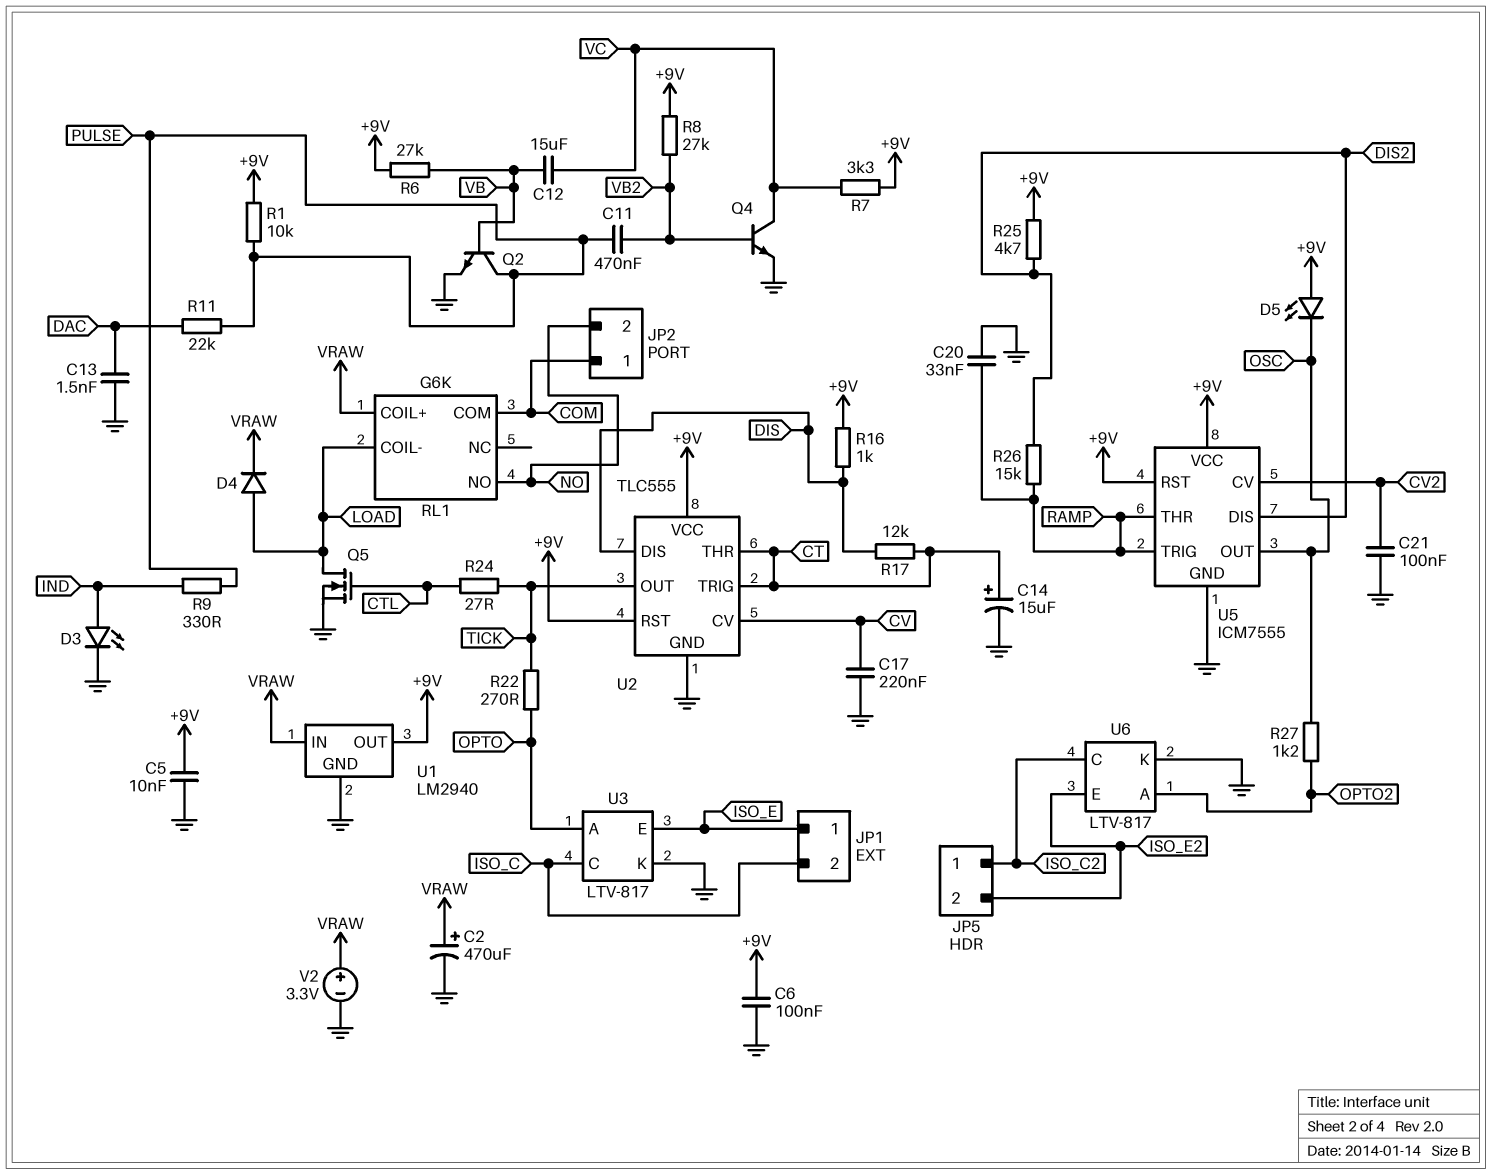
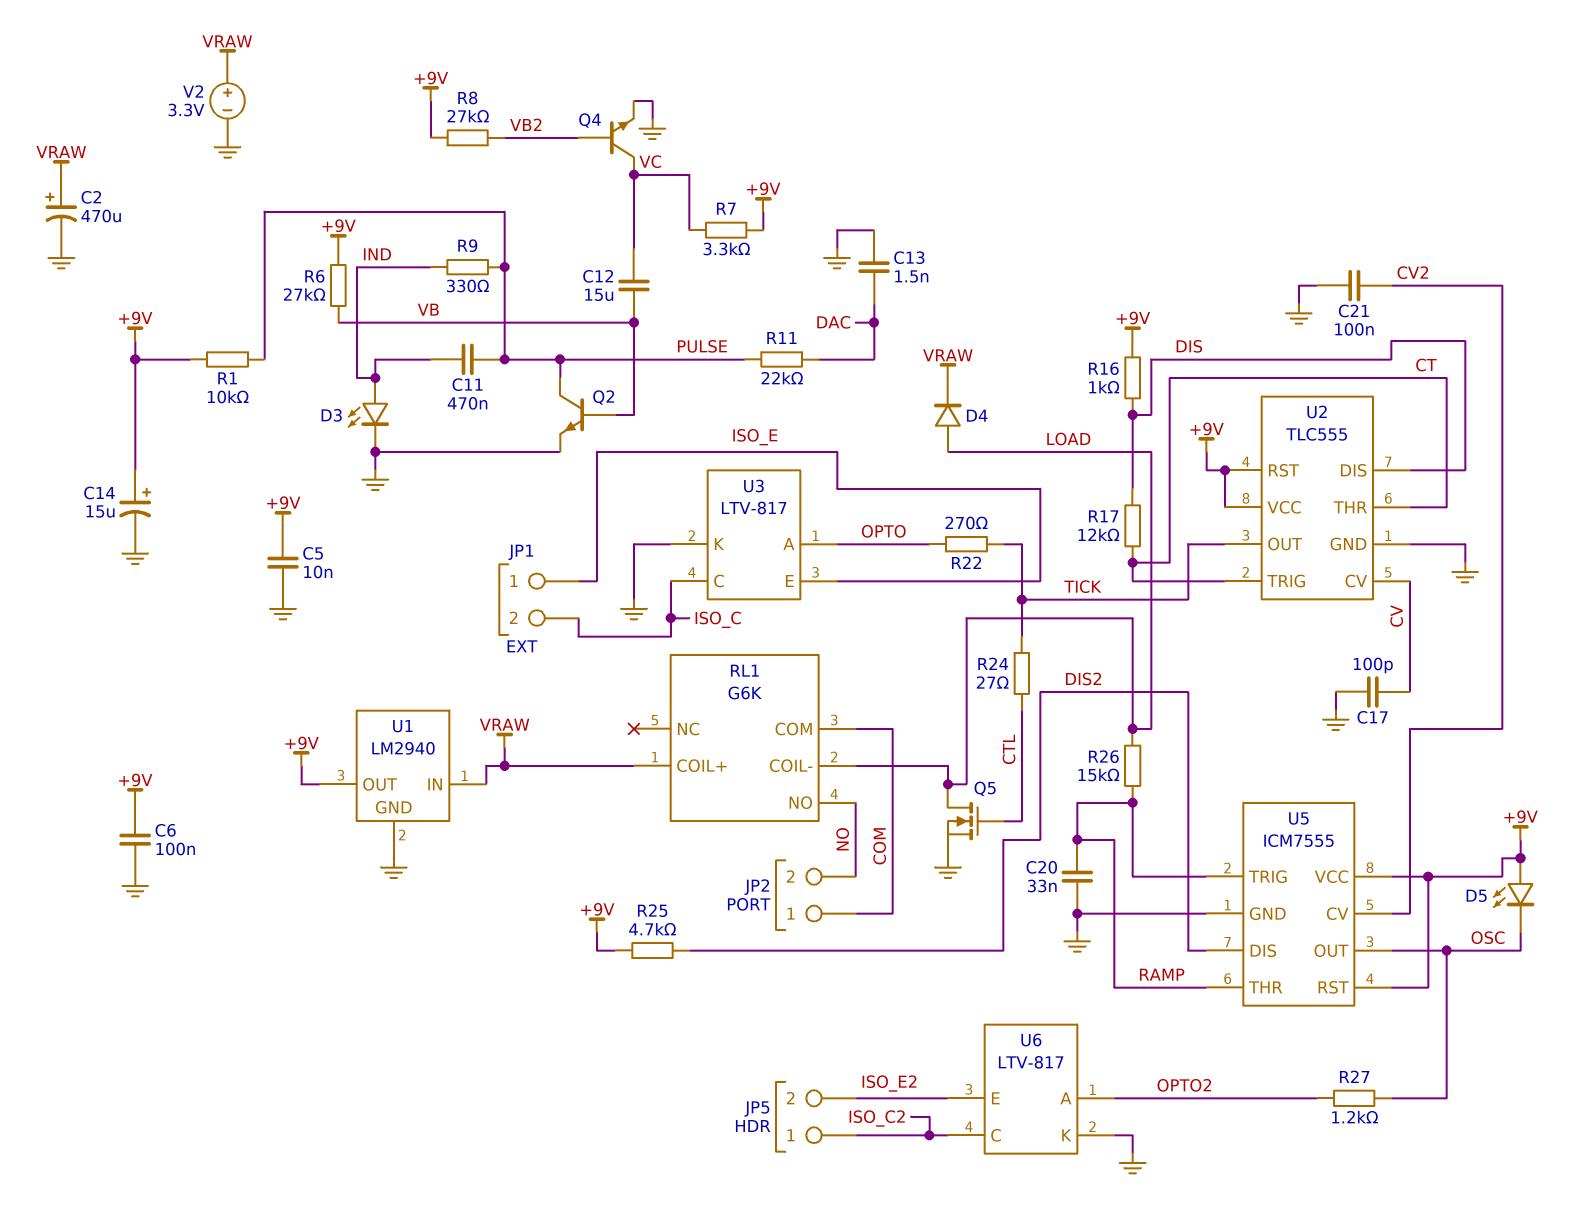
C11: 470nF (PULSE, VB2) -> 470nF (IND, PULSE)
C14: 15uF (plus CT, minus GND) -> 15uF (plus +9V, minus GND)
C17: 220nF (CV, GND) -> 100pF (CV, GND)
R26: 15k (DIS2, RAMP) -> 15k (LOAD, RAMP)

